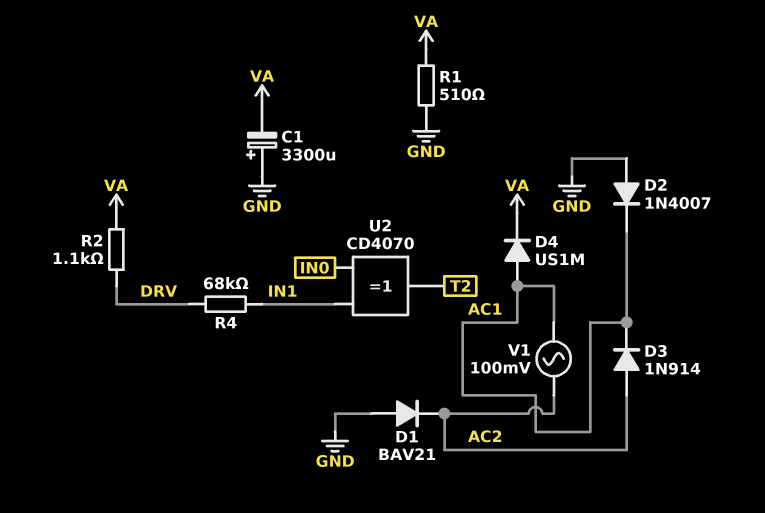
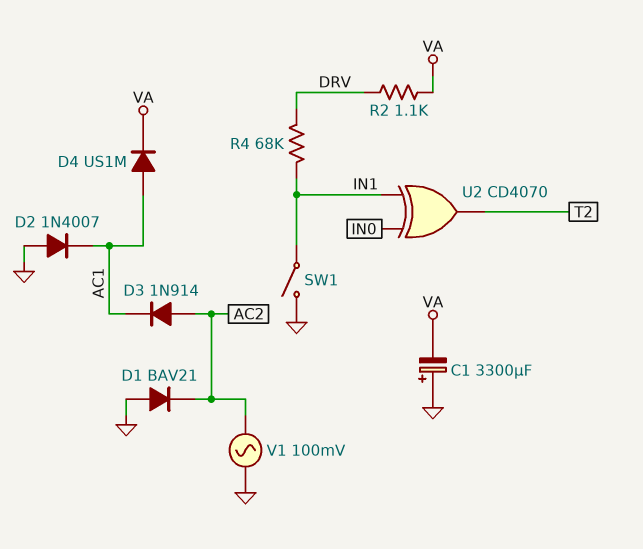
R1: 510 (GND, VA) -> none
SW1: none -> switch (GND, IN1)
V1: AC 100mV (AC1, AC2) -> AC 100mV (AC2, GND)

